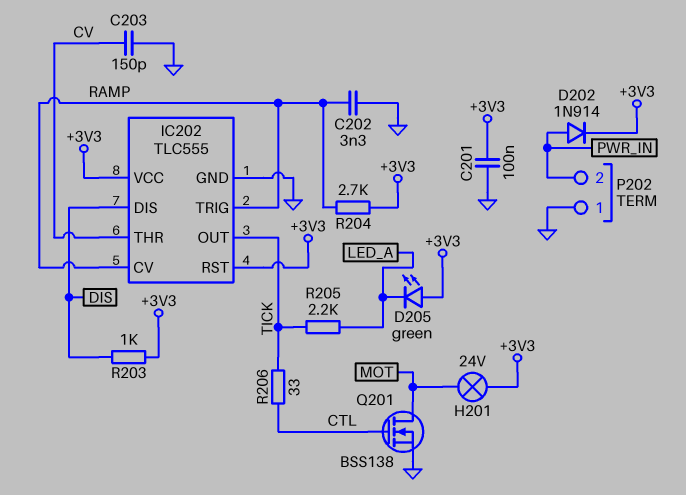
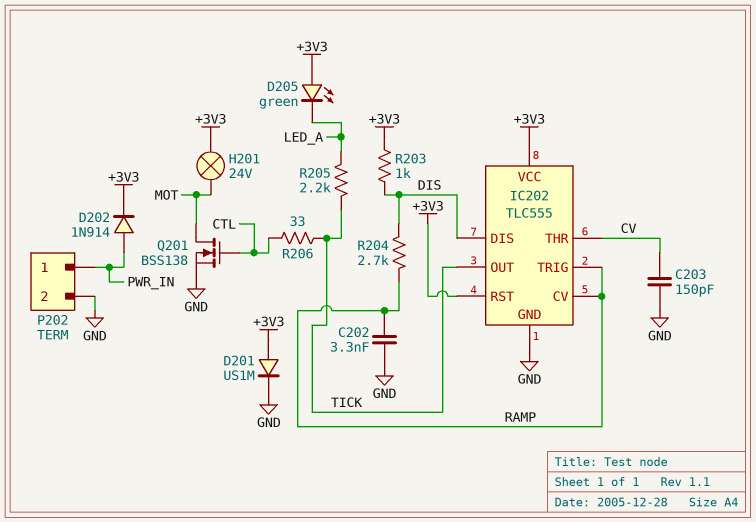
C201: 100nF (+3V3, GND) -> none
D201: none -> diode US1M (A +3V3, K GND)
P202 pin 1: GND -> PWR_IN
P202 pin 2: PWR_IN -> GND
R204: 2.7k (+3V3, RAMP) -> 2.7k (DIS, RAMP)

